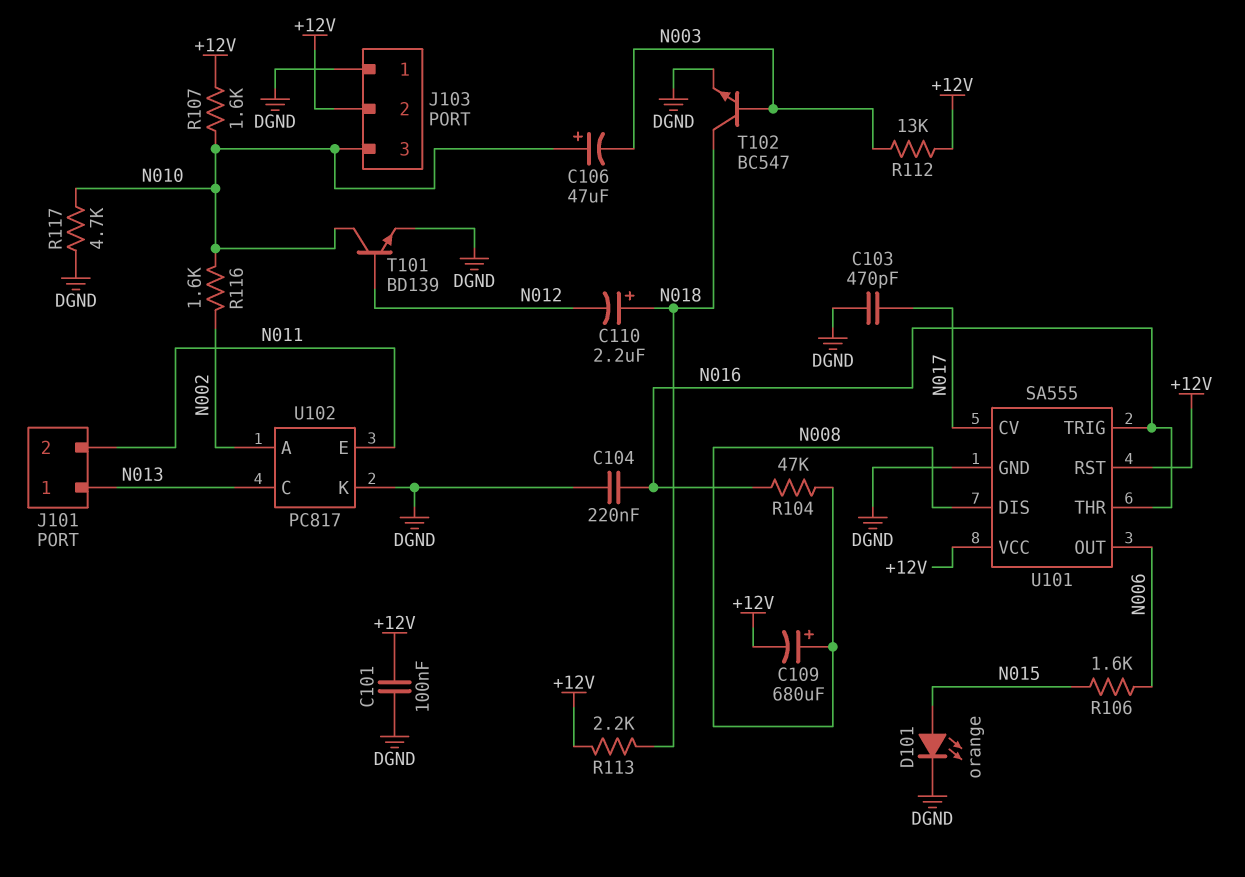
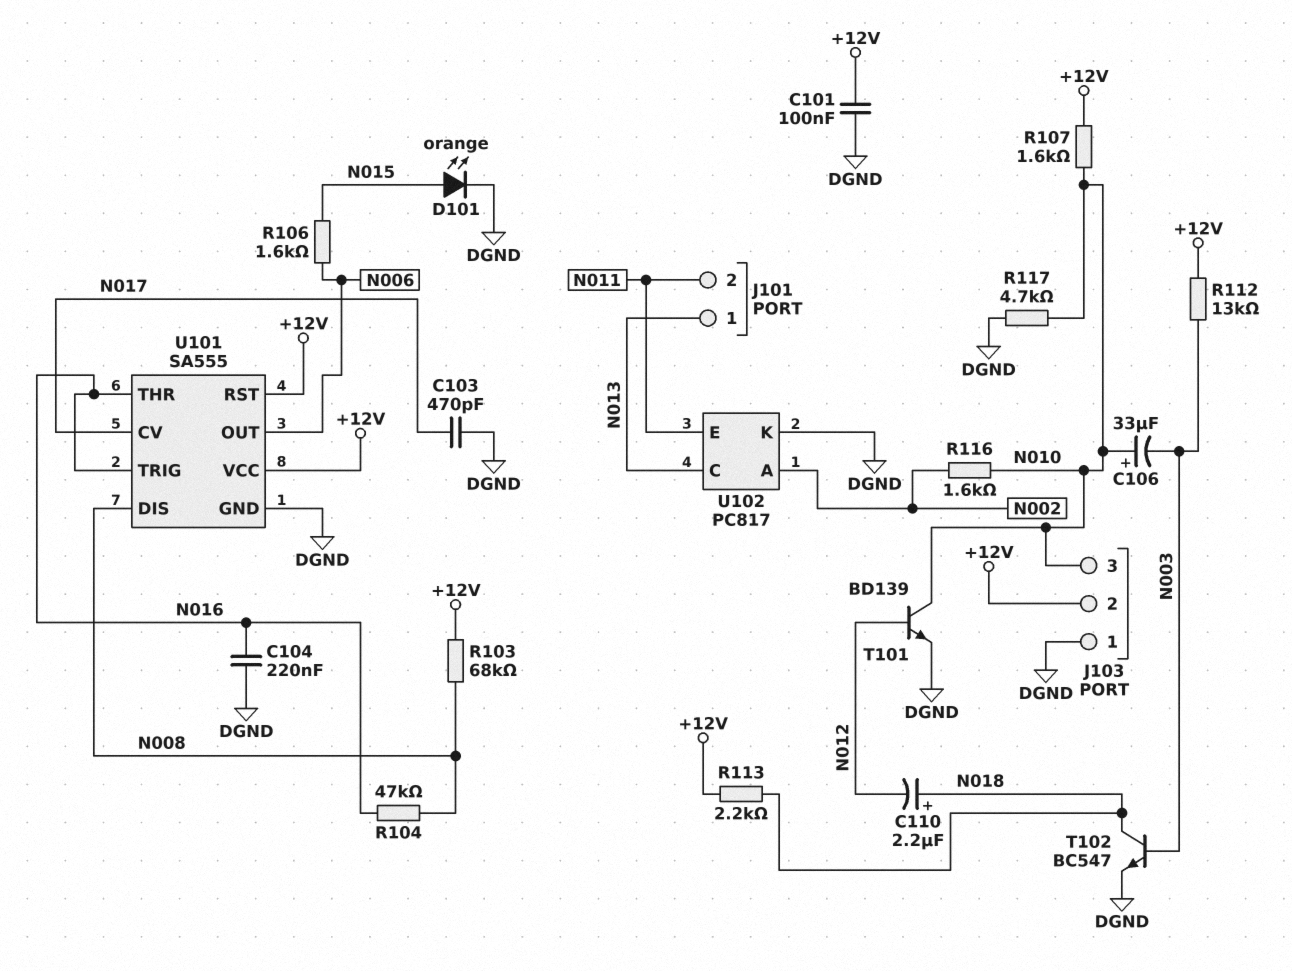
C106: 47uF (plus N010, minus N003) -> 33uF (plus N010, minus N003)
C109: 680uF (plus N008, minus +12V) -> none
R103: none -> 68k (+12V, N008)

